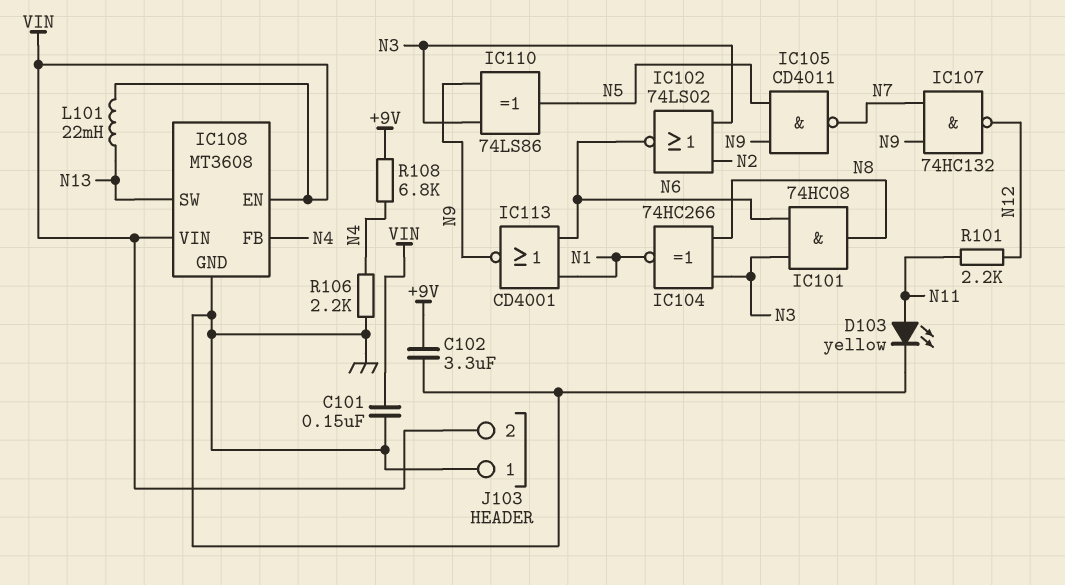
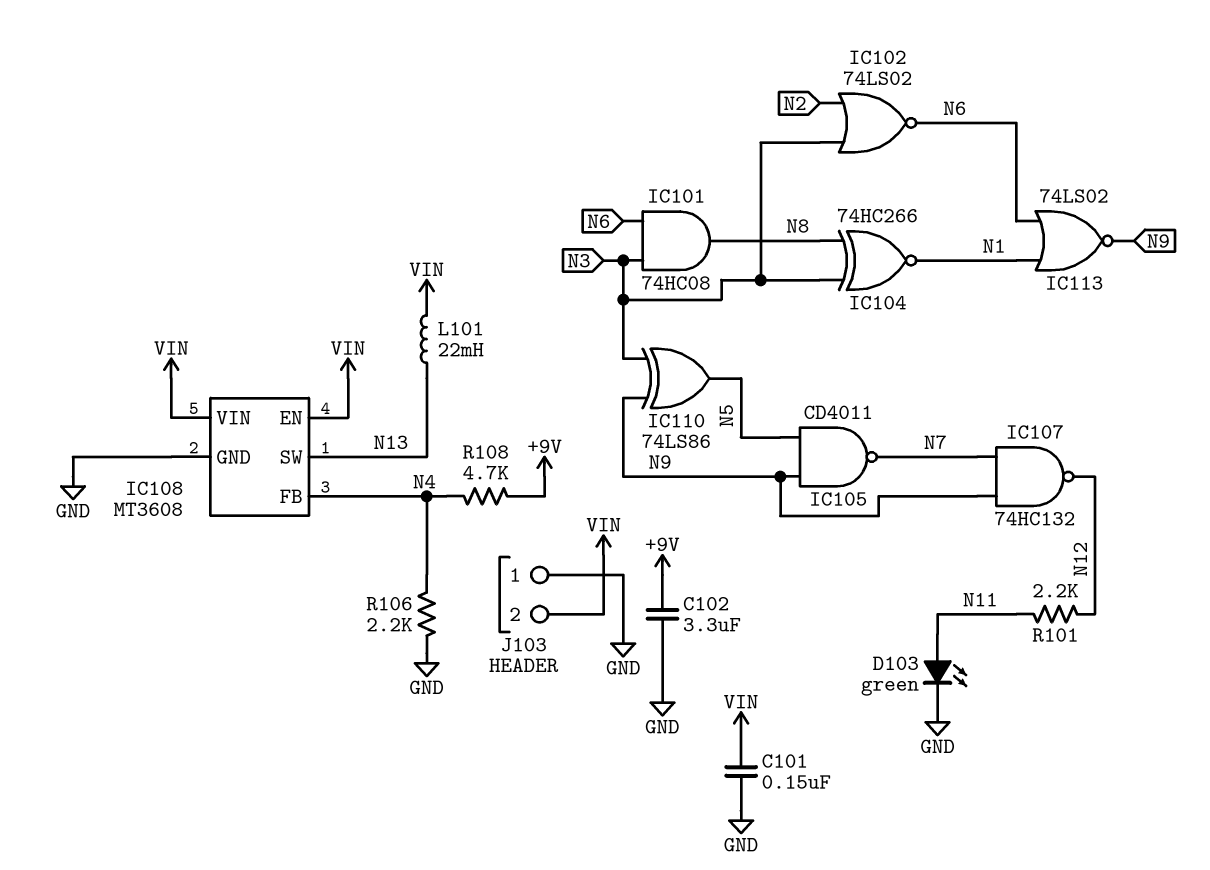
D103: LED yellow (A N11, K GND) -> LED green (A N11, K GND)
IC113: NOR CD4001 (in N1, in N6, out N9) -> NOR 74LS02 (in N1, in N6, out N9)
R108: 6.8k (+9V, N4) -> 4.7k (+9V, N4)

